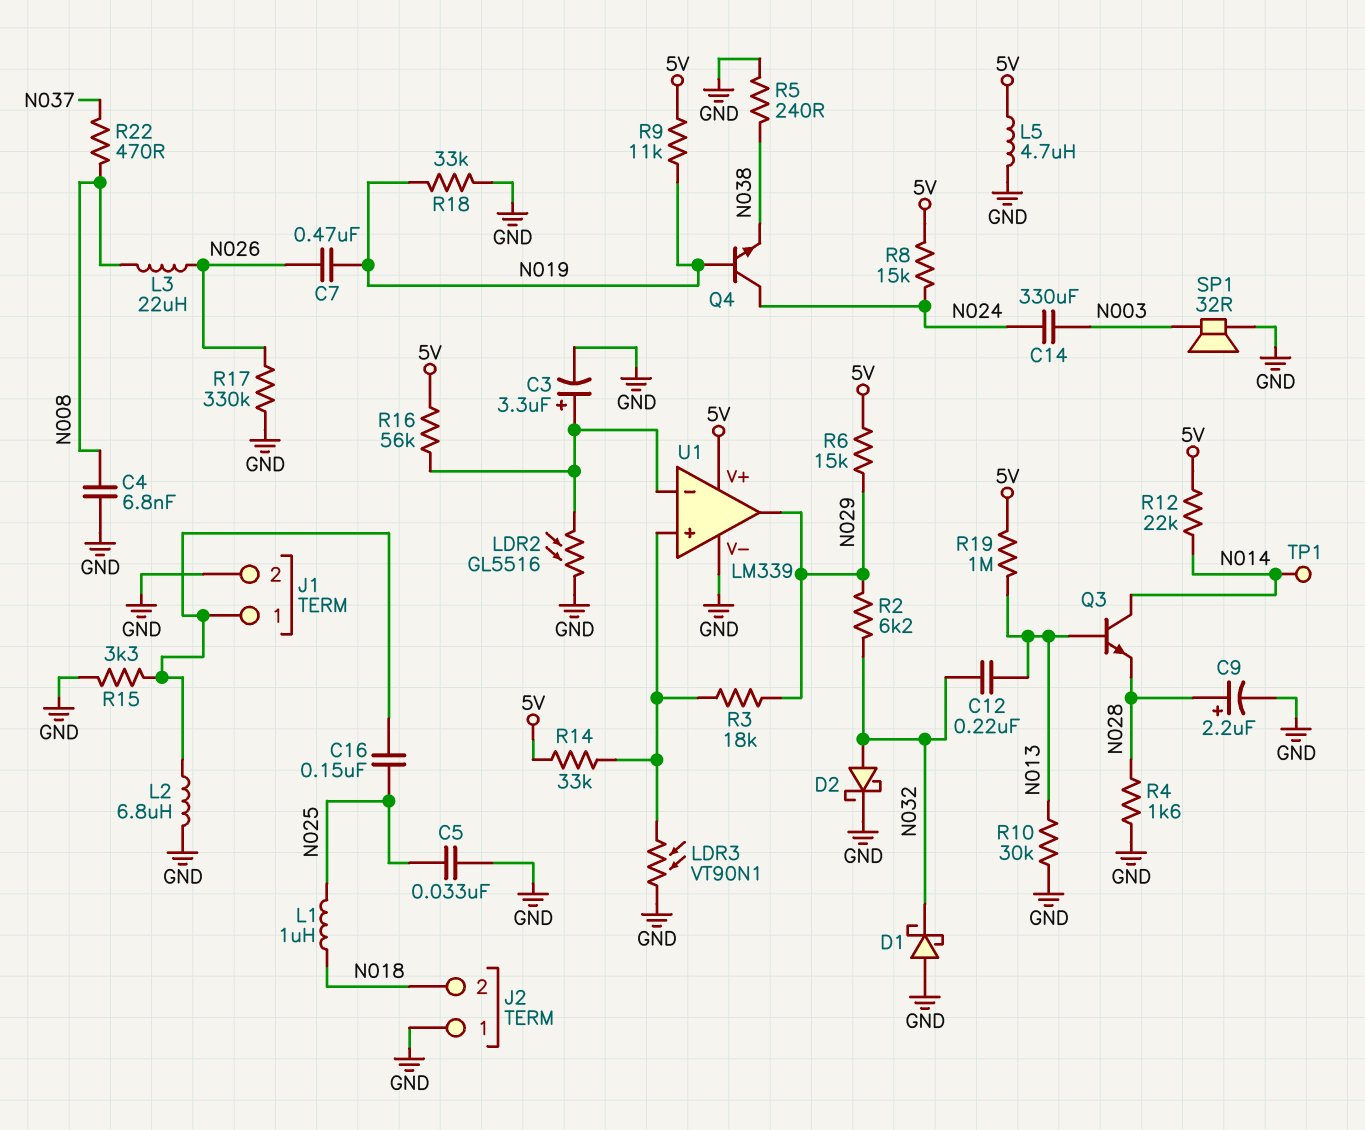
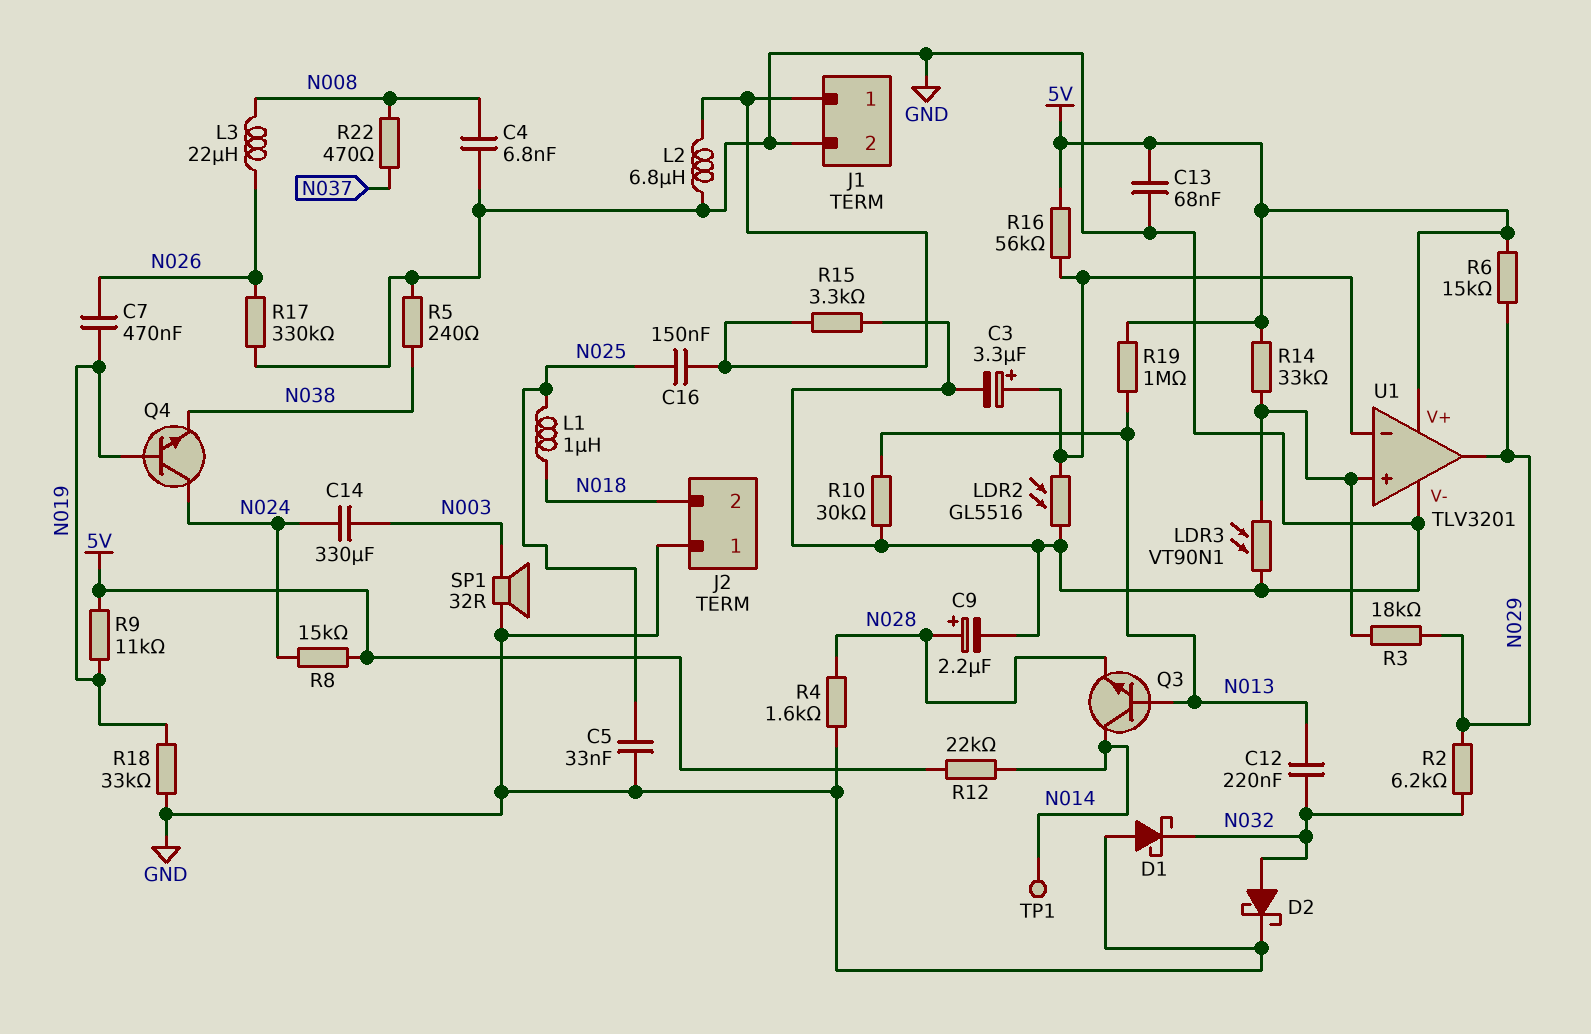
C13: none -> 68nF (5V, GND)
L5: 4.7uH (5V, GND) -> none
U1: LM339 -> TLV3201

